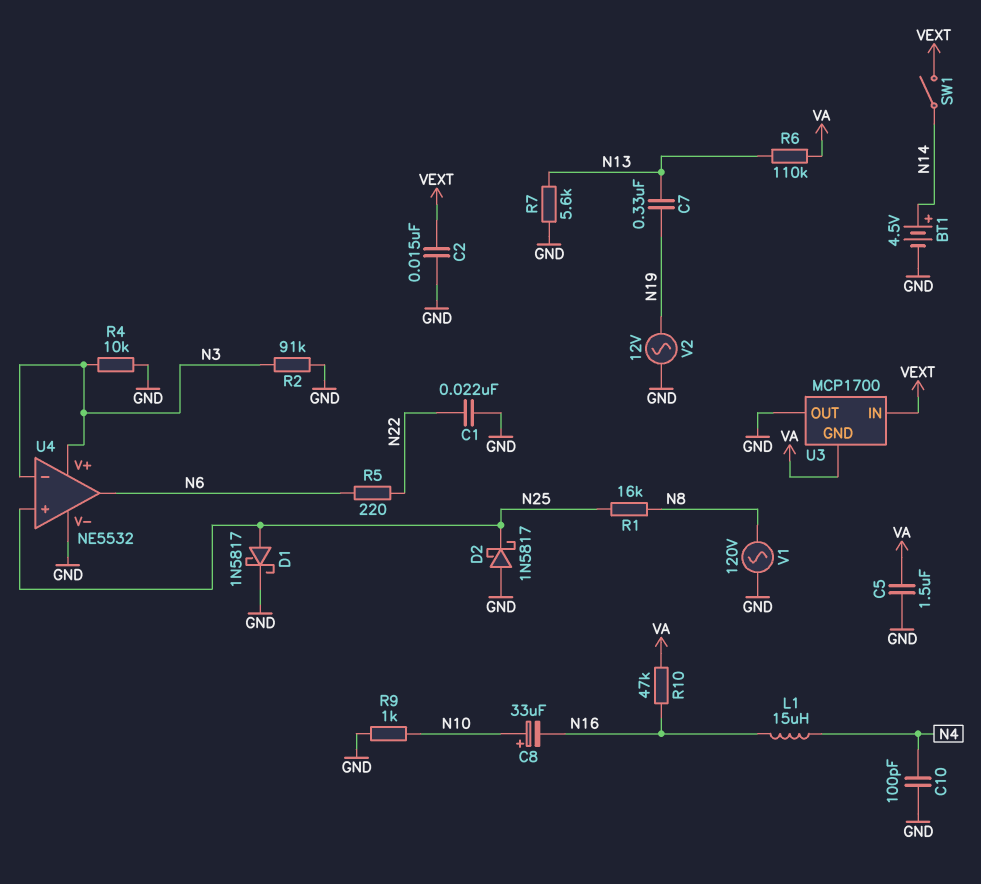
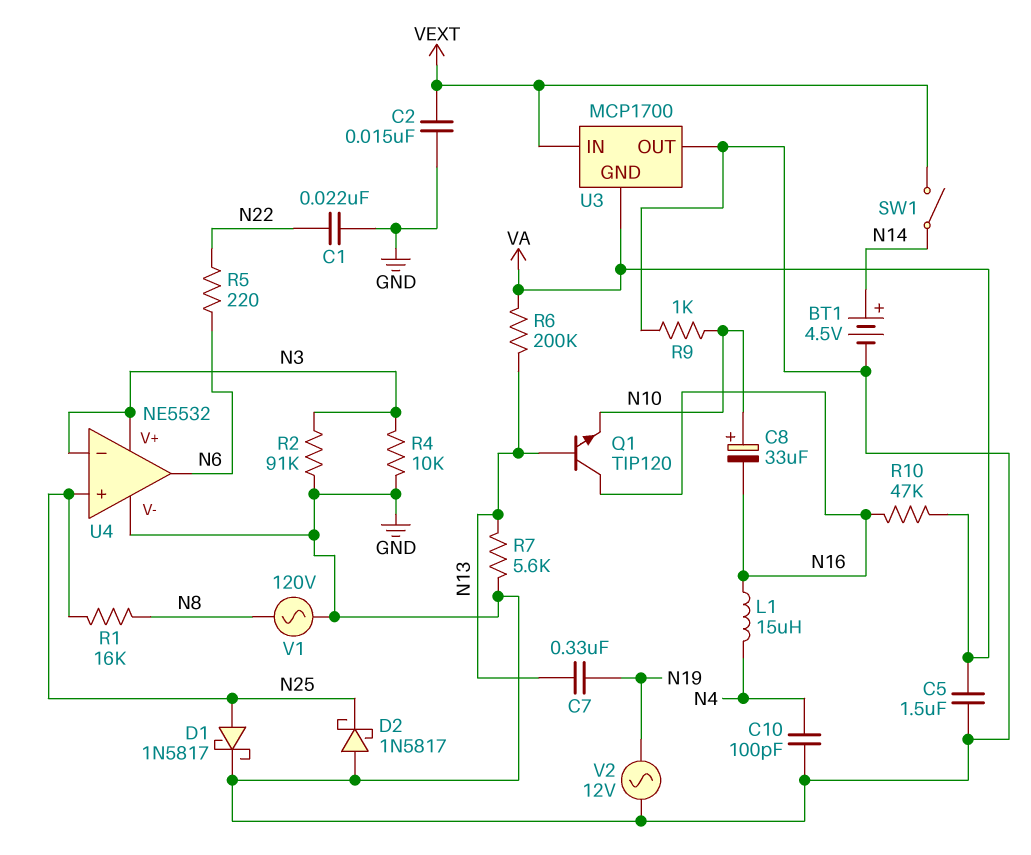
Q1: none -> NPN TIP120 (B N13, C N16, E N10)
R6: 110k (N13, VA) -> 200k (N13, VA)

